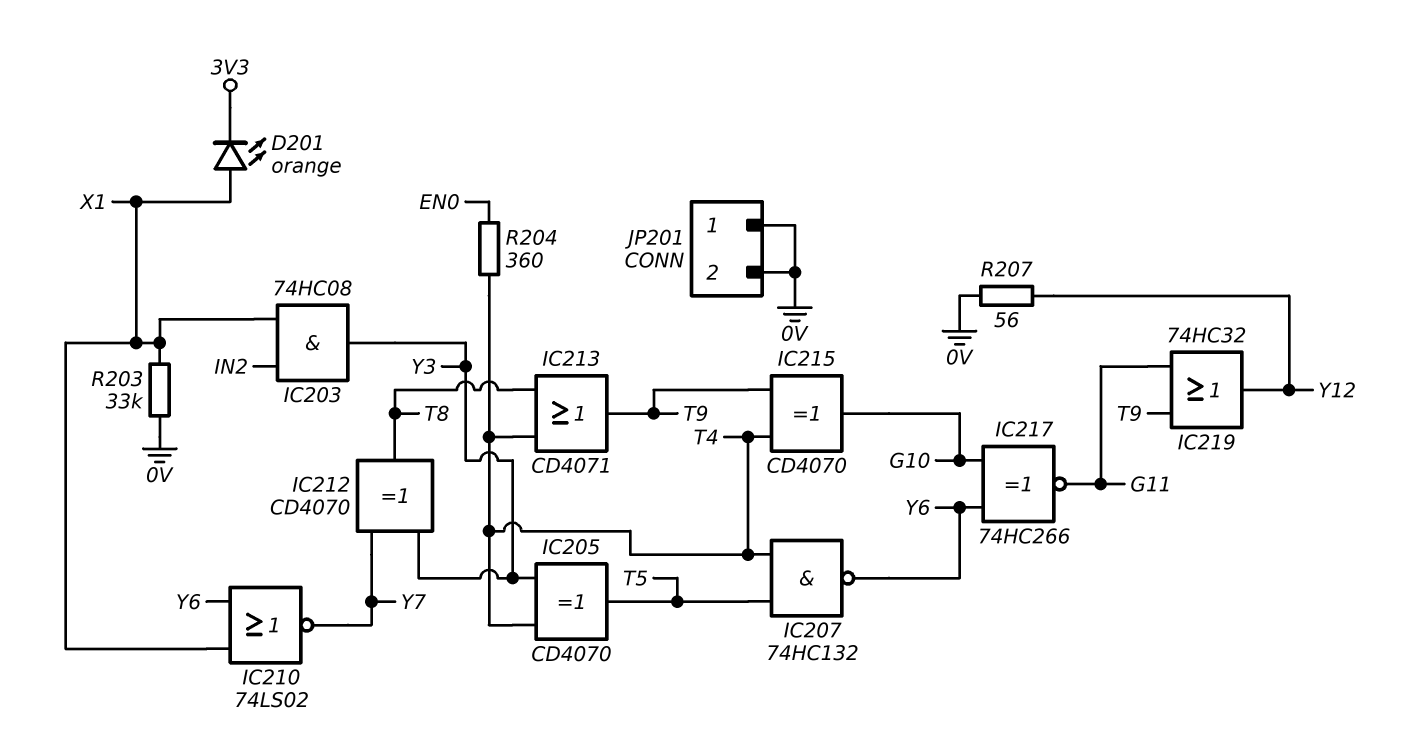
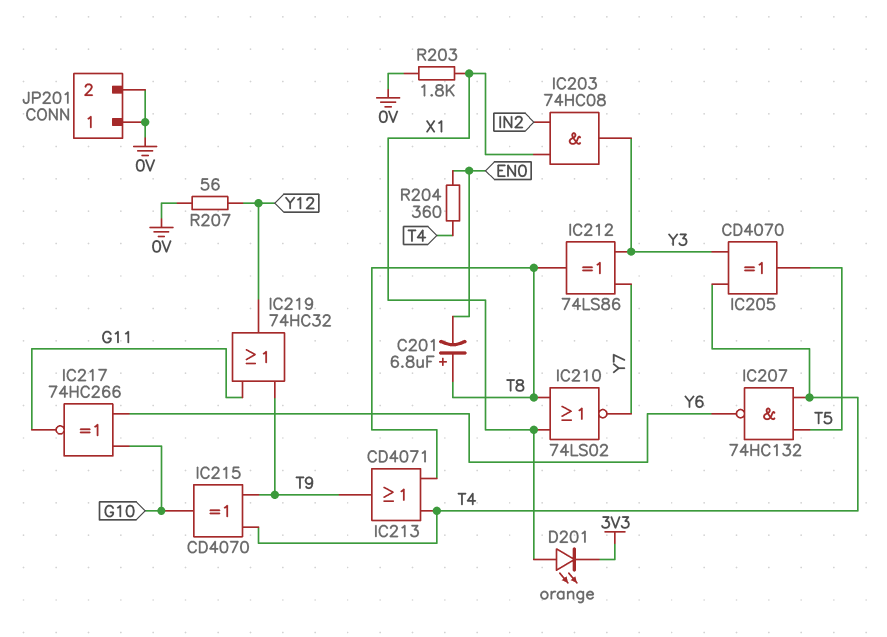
C201: none -> 6.8uF (plus T8, minus EN0)
IC210: NOR 74LS02 (in X1, in Y6, out Y7) -> NOR 74LS02 (in T8, in X1, out Y7)
IC212: XOR CD4070 (in Y3, in Y7, out T8) -> XOR 74LS86 (in Y3, in Y7, out T8)
R203: 33k (0V, X1) -> 1.8k (0V, X1)

